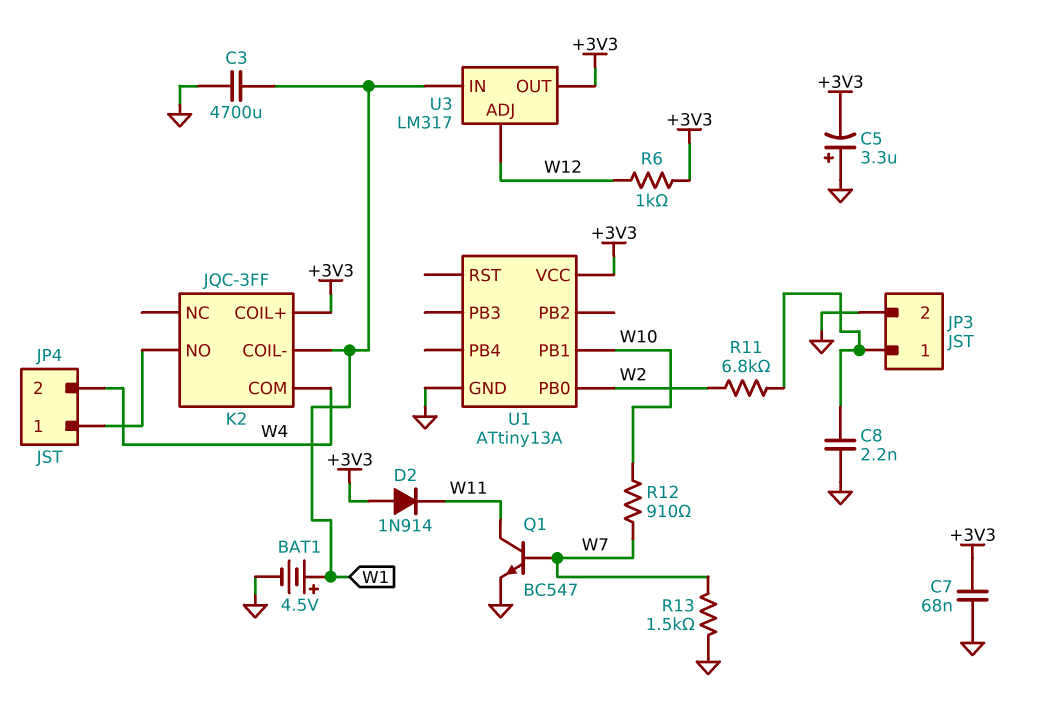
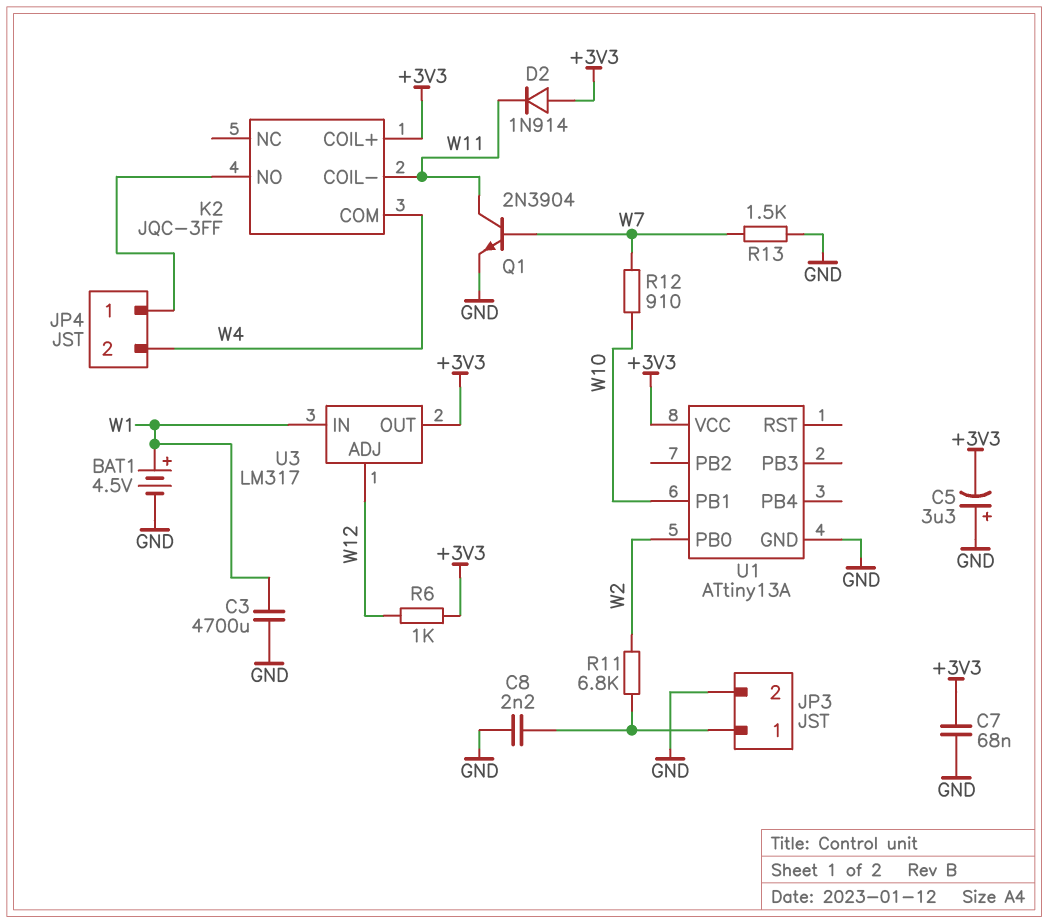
K2 pin COIL-: W1 -> W11
Q1: NPN BC547 (B W7, C W11, E GND) -> NPN 2N3904 (B W7, C W11, E GND)

